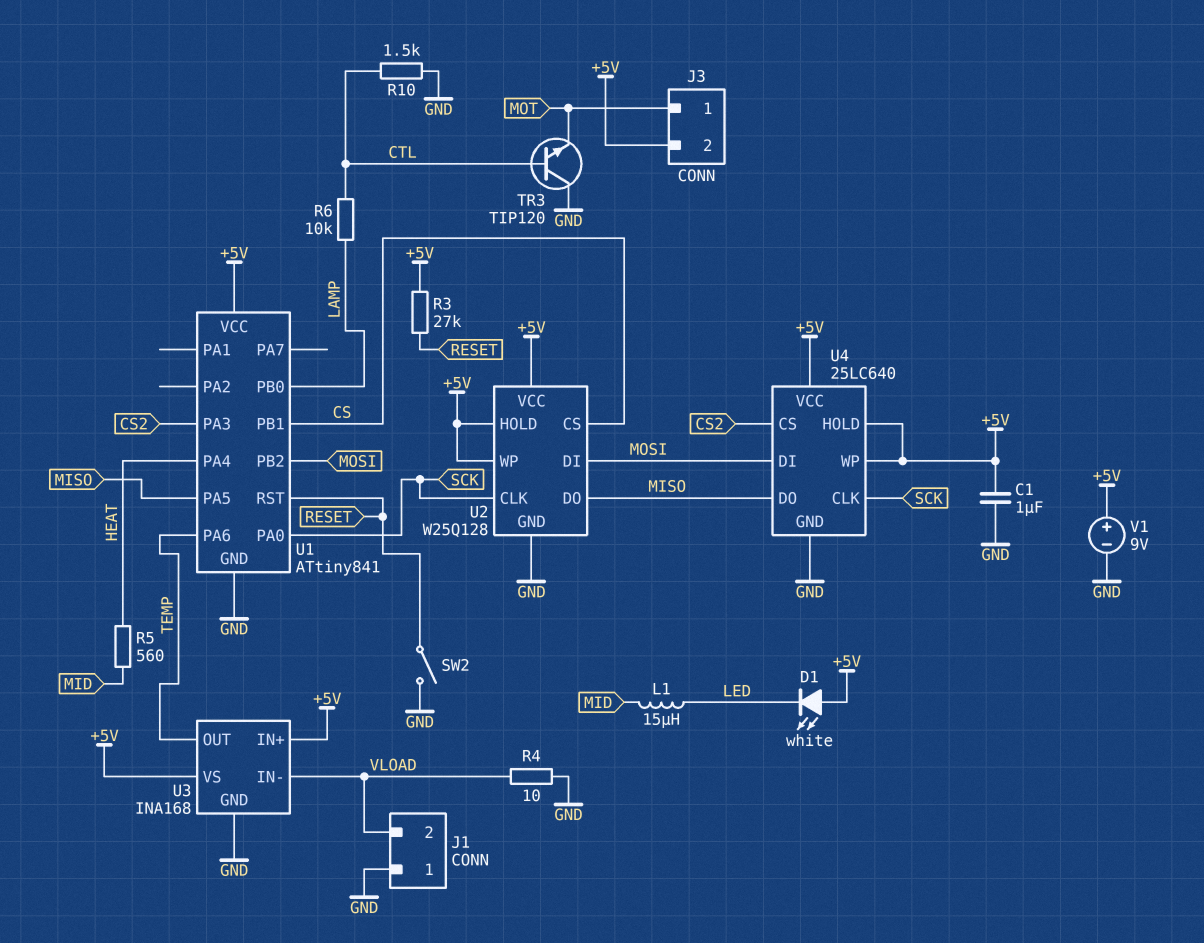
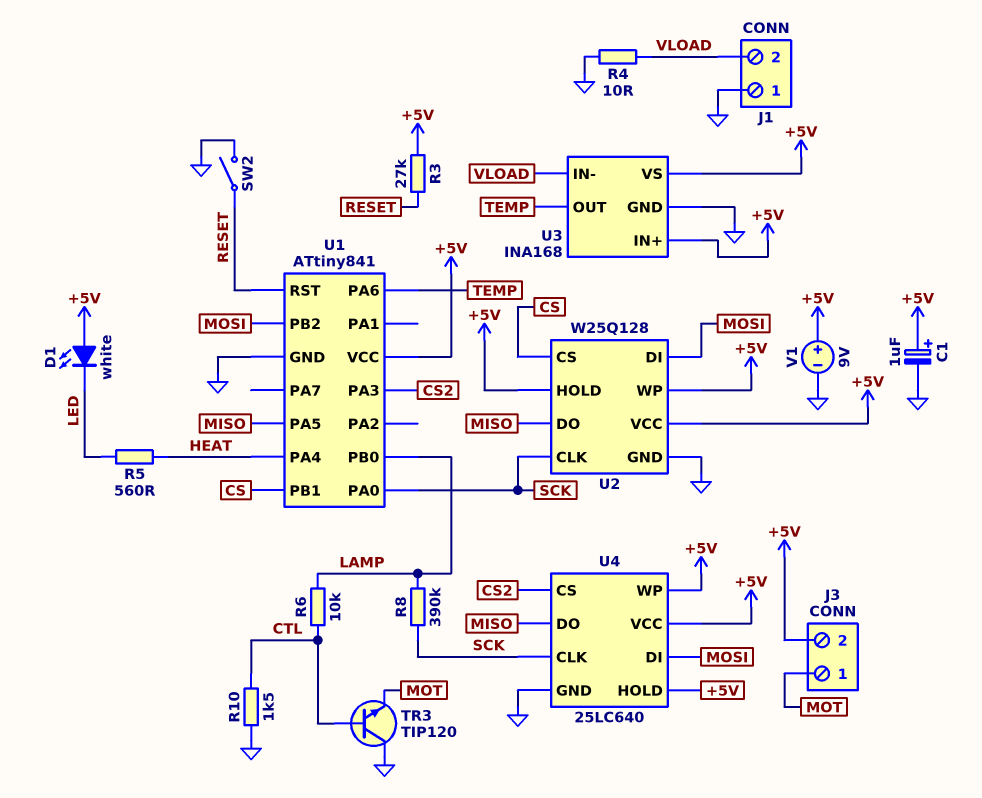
C1: 1uF (+5V, GND) -> 1uF (plus +5V, minus GND)
L1: 15uH (LED, MID) -> none
R5: 560 (HEAT, MID) -> 560 (HEAT, LED)
R8: none -> 390k (LAMP, SCK)

